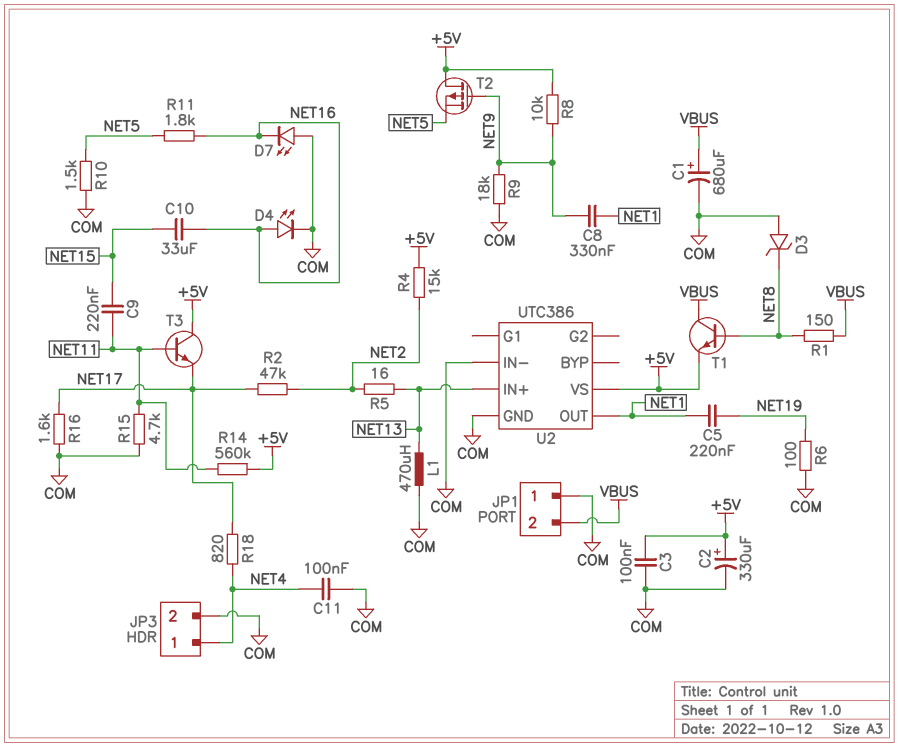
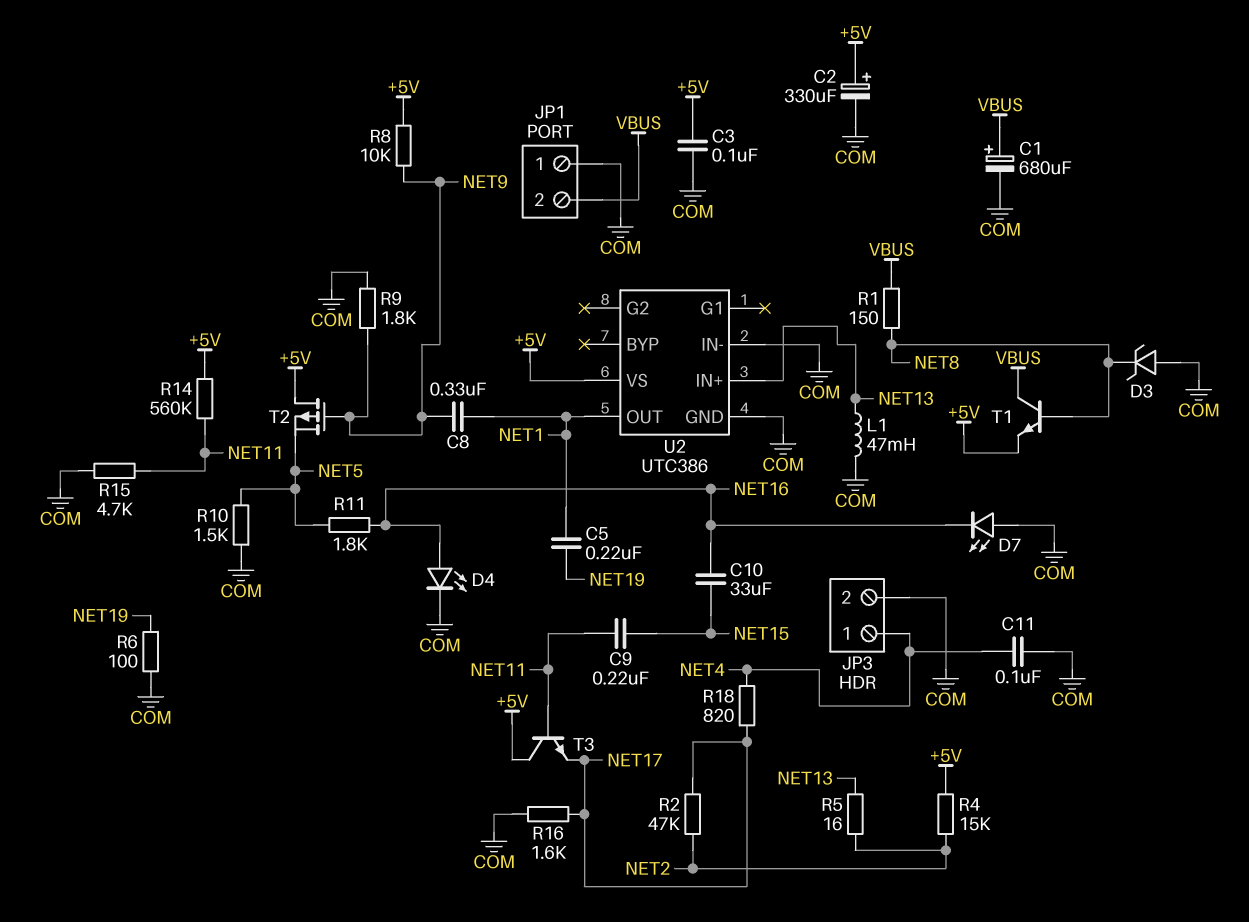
L1: 470uH (COM, NET13) -> 47mH (COM, NET13)
R9: 18k (COM, NET9) -> 1.8k (COM, NET9)

